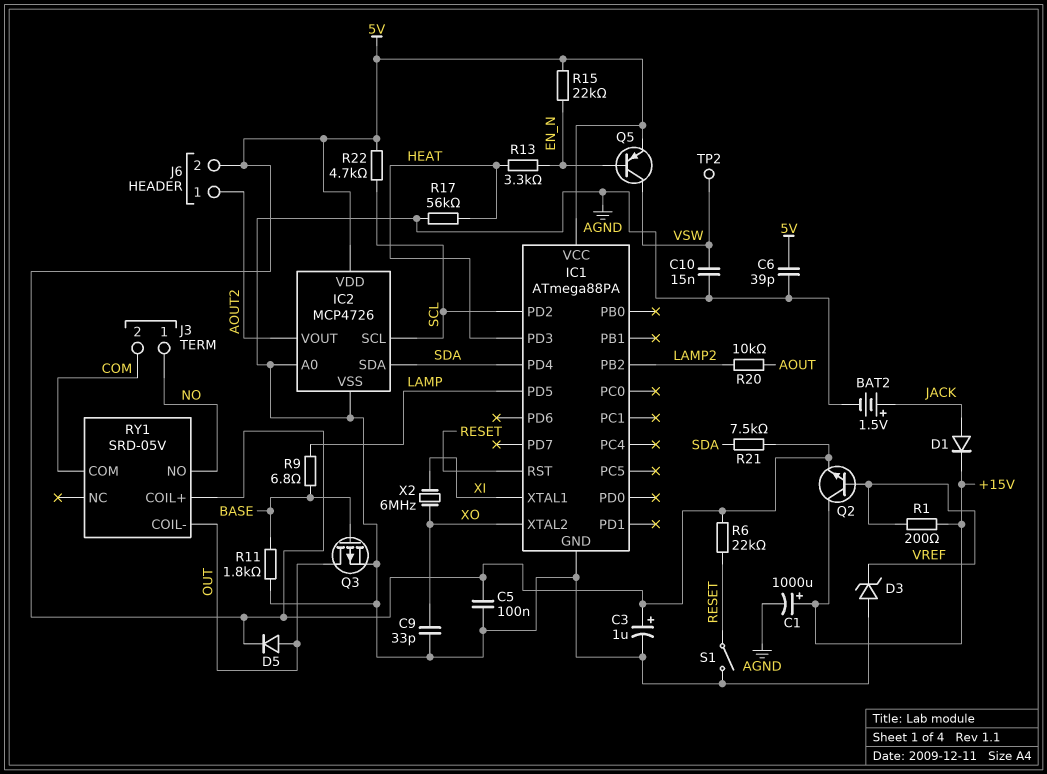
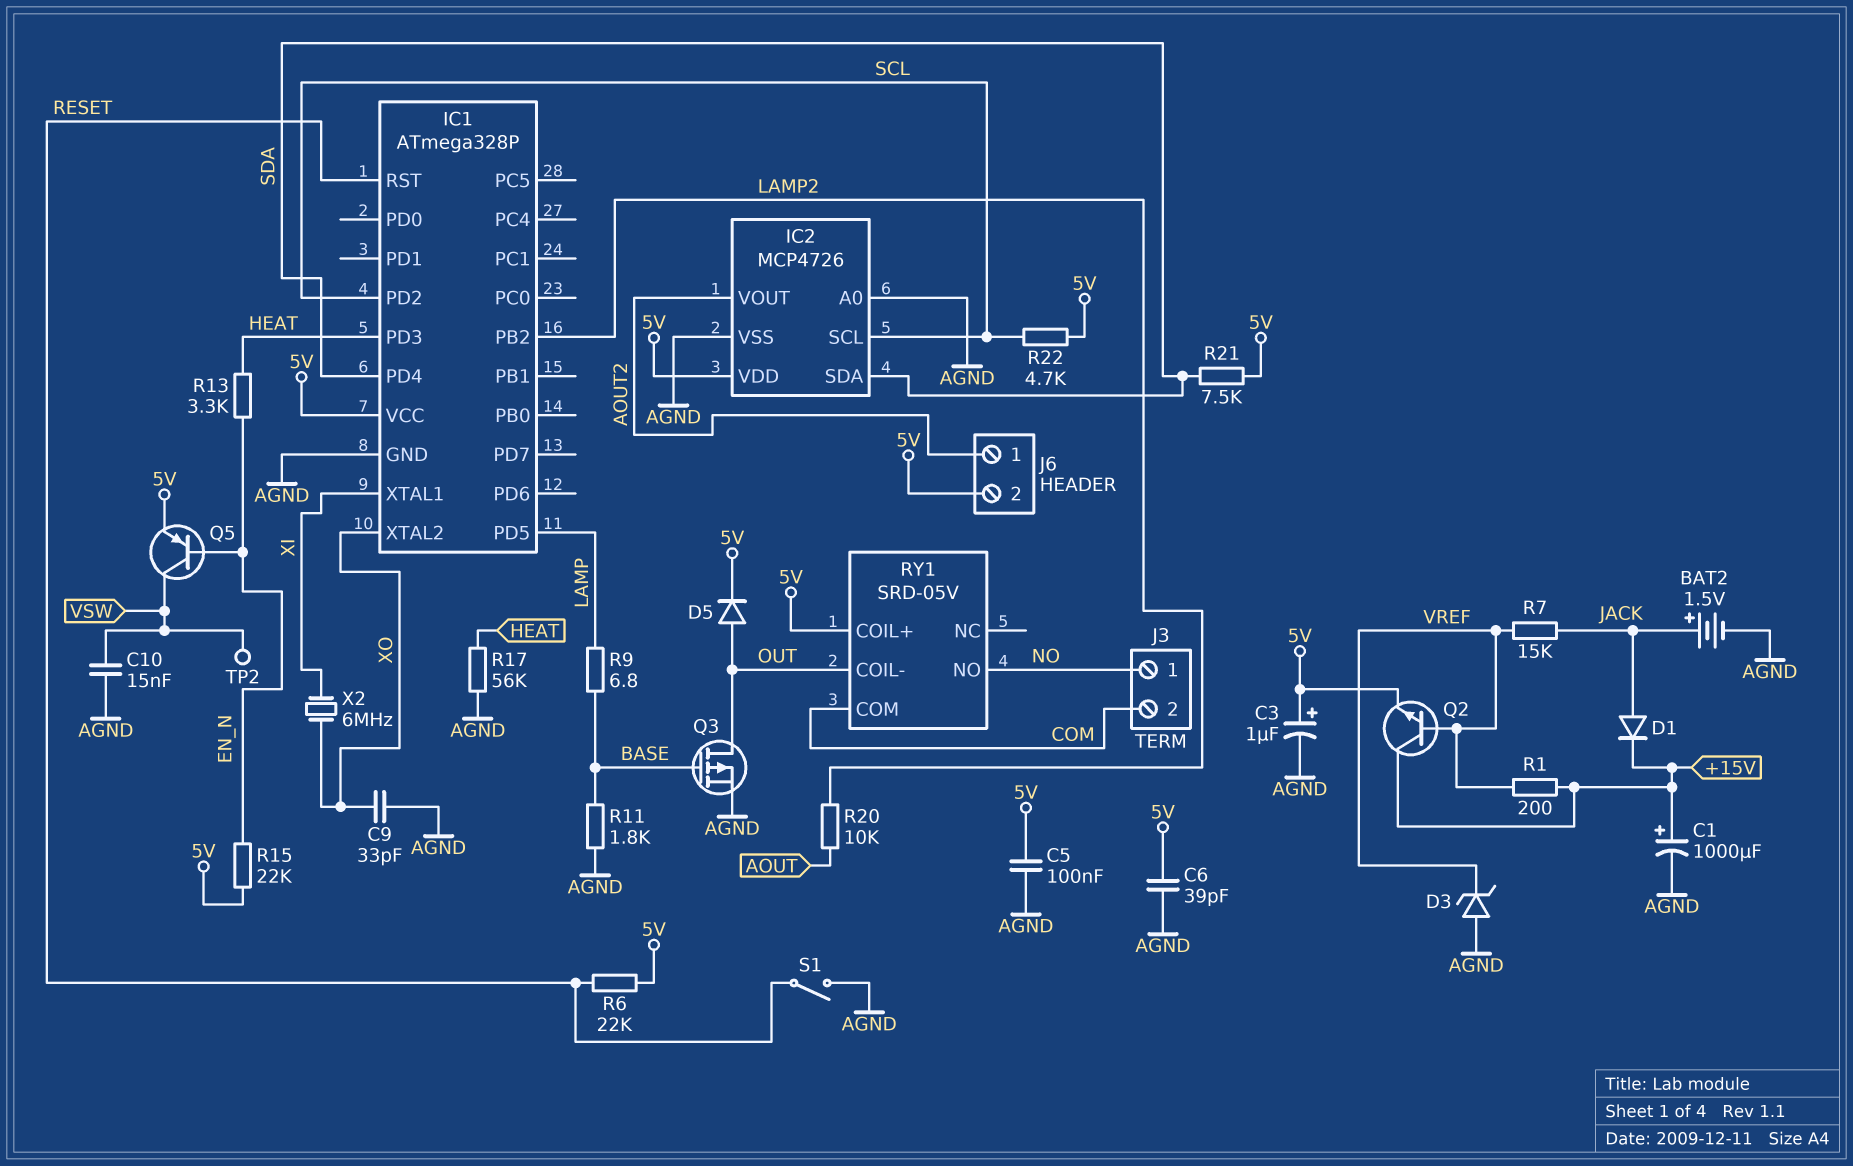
IC1: ATmega88PA -> ATmega328P
R7: none -> 15k (JACK, VREF)

